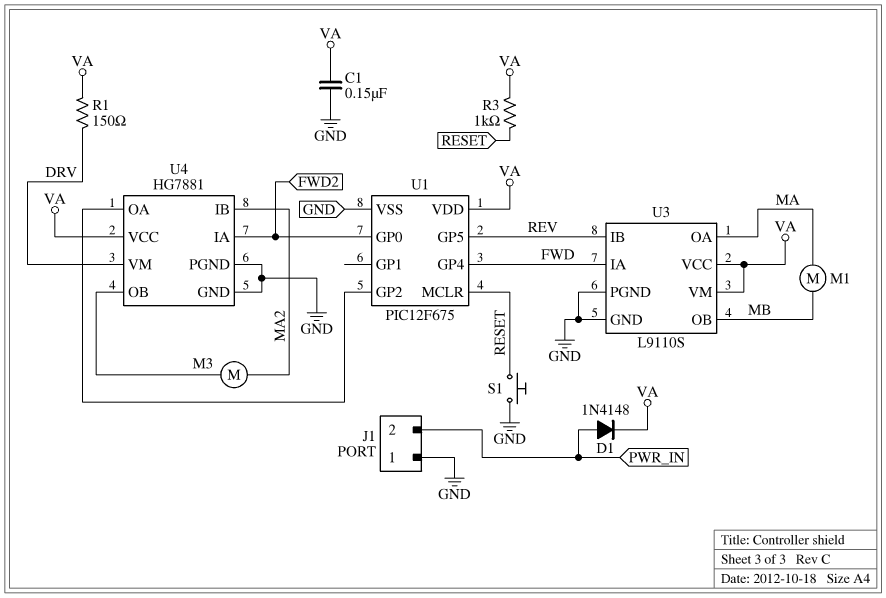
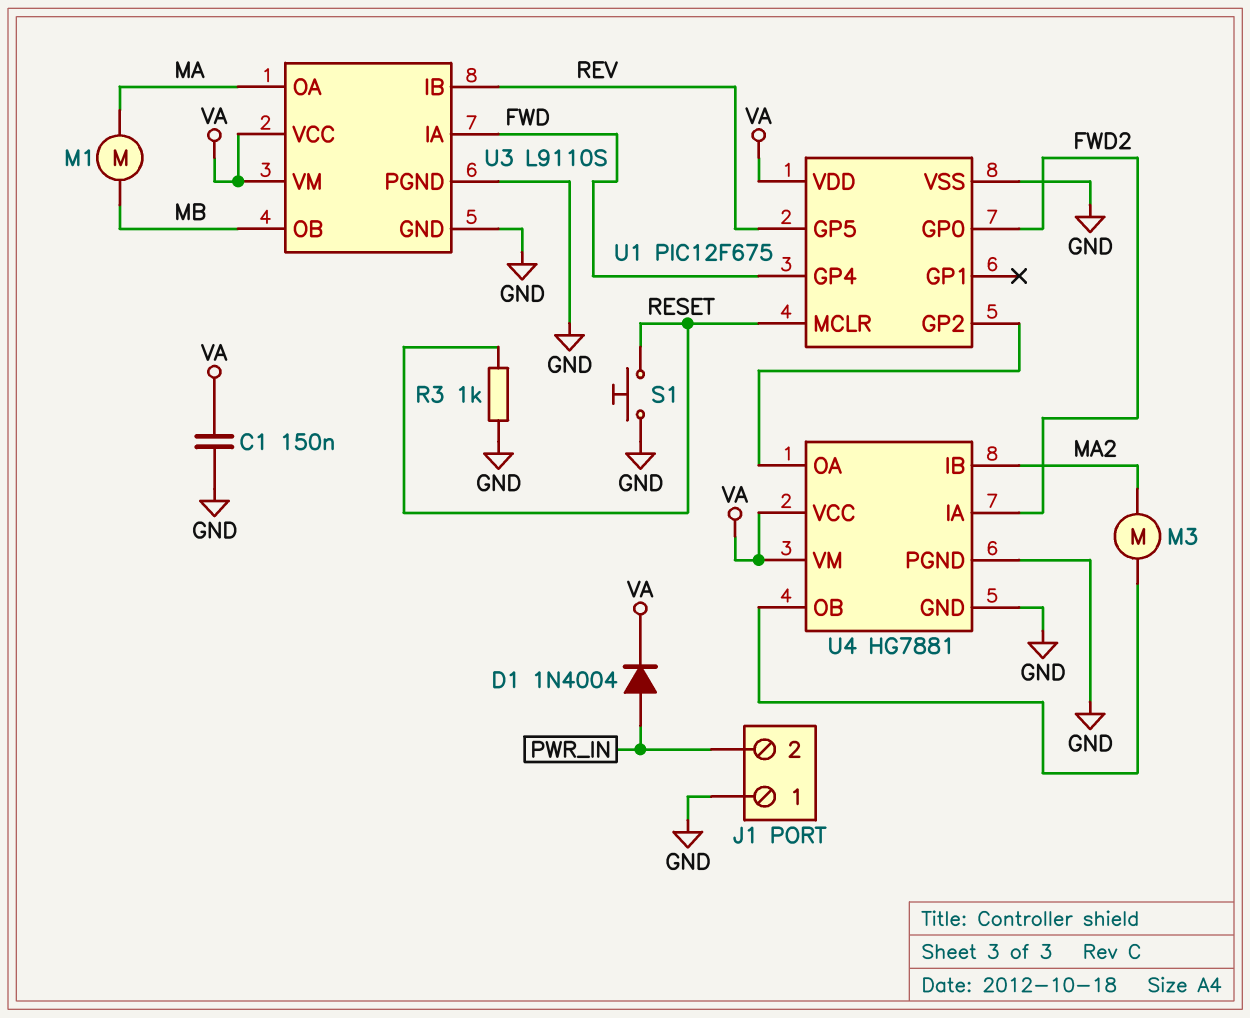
D1: diode 1N4148 (A PWR_IN, K VA) -> diode 1N4004 (A PWR_IN, K VA)
R1: 150 (DRV, VA) -> none
R3: 1k (RESET, VA) -> 1k (GND, RESET)
U4 pin VM: DRV -> VA

